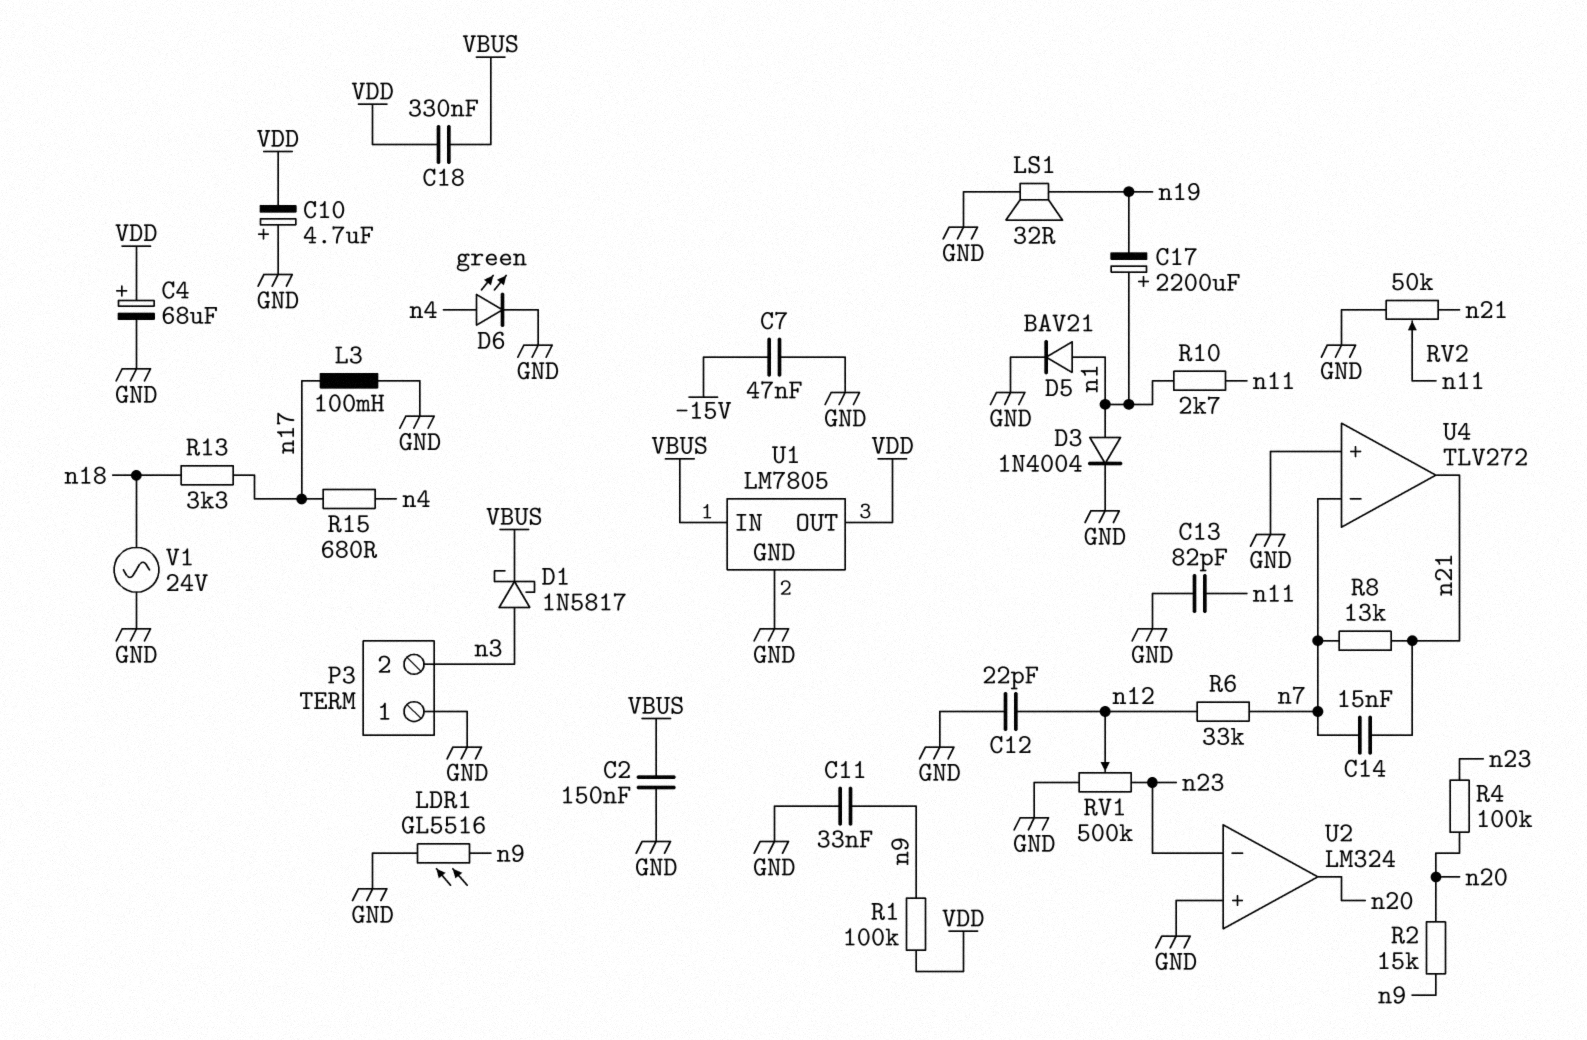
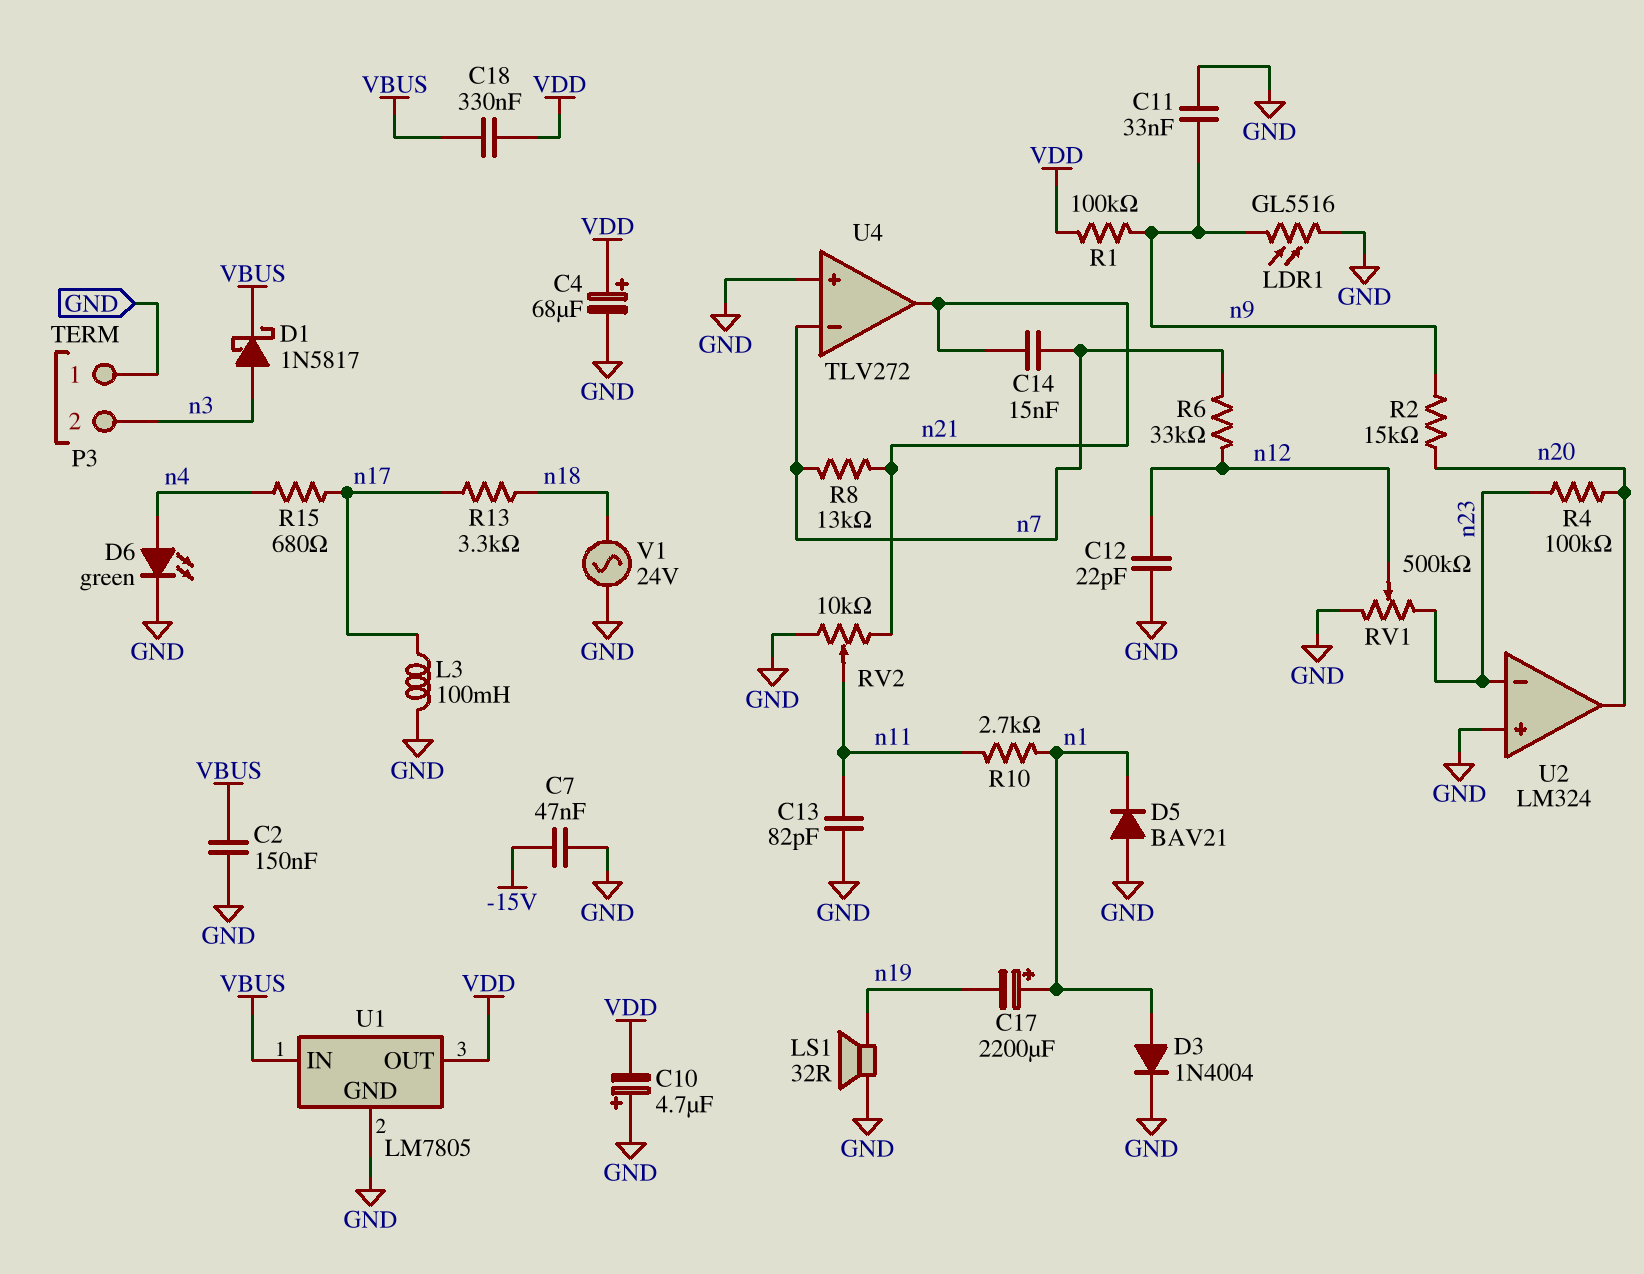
D5: diode BAV21 (A n1, K GND) -> diode BAV21 (A GND, K n1)
RV2: 50k (GND, n21, wiper n11) -> 10k (GND, n21, wiper n11)

